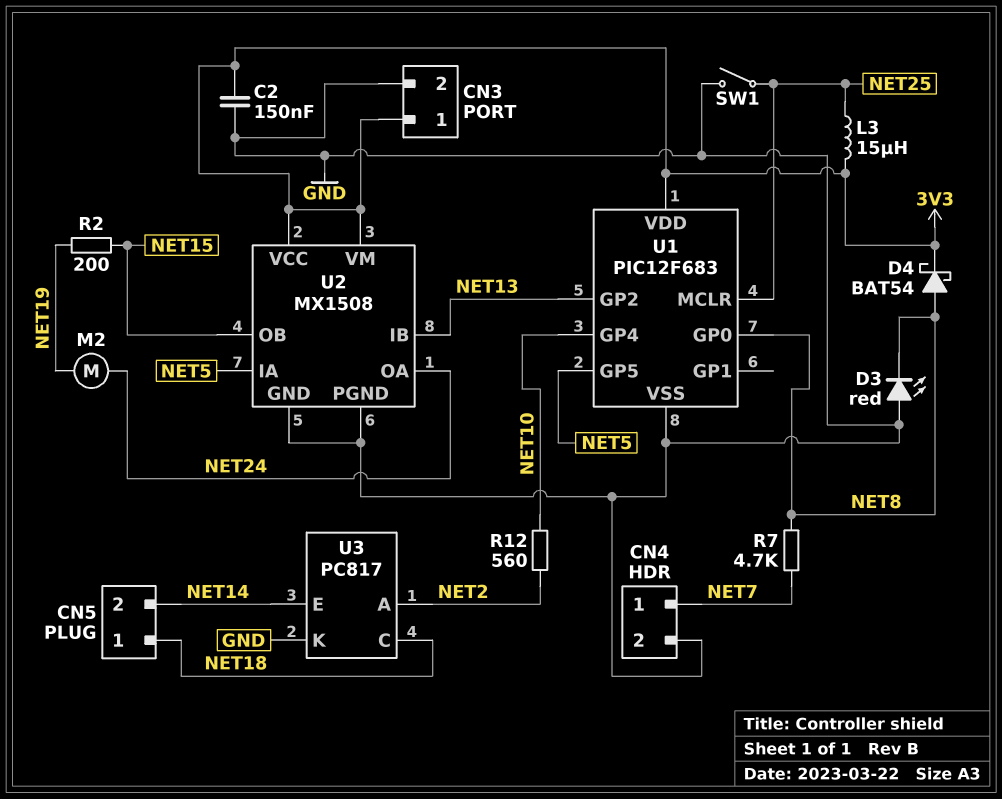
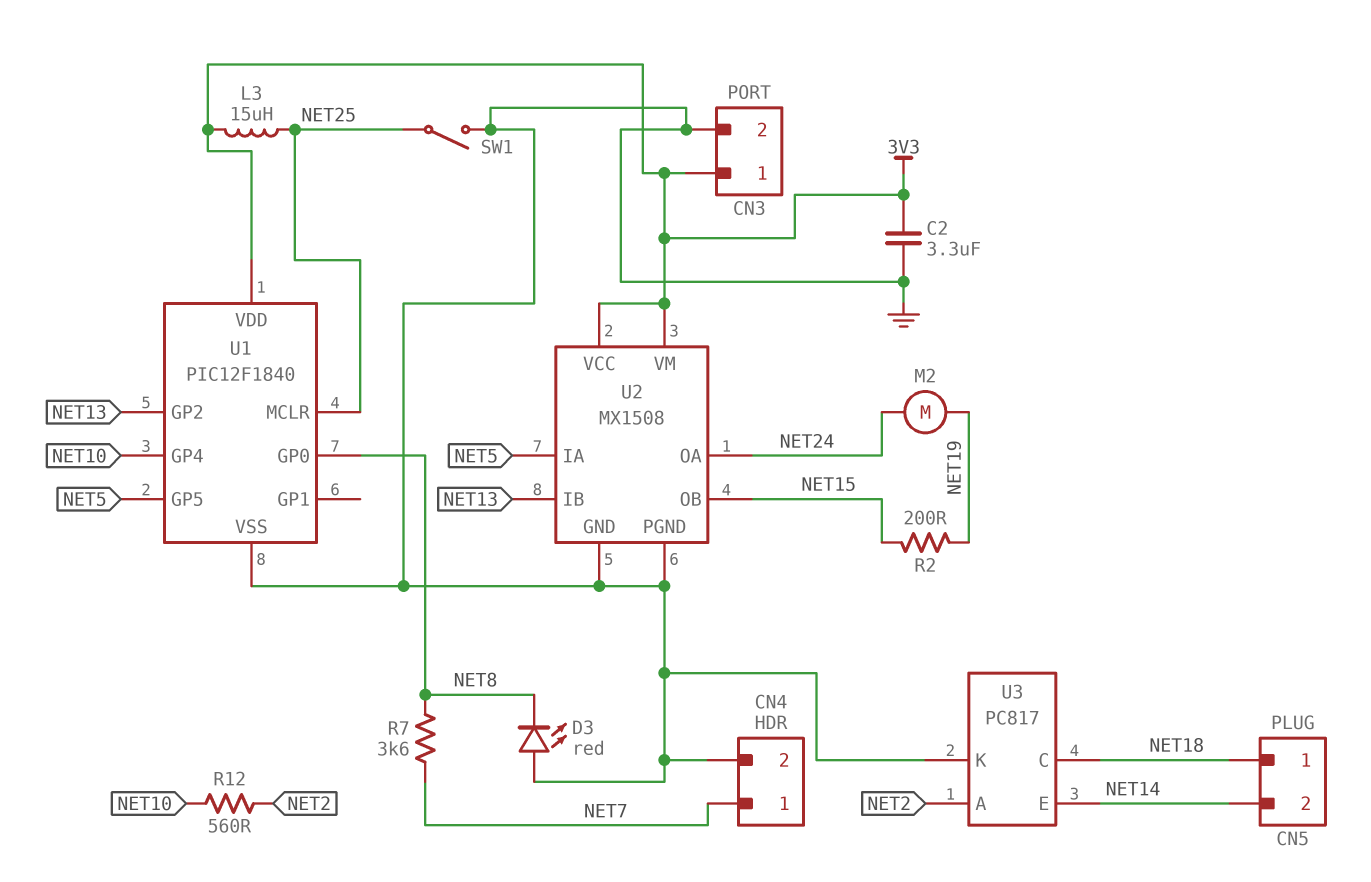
C2: 150nF (3V3, GND) -> 3.3uF (3V3, GND)
D4: schottky BAT54 (A NET8, K 3V3) -> none
R7: 4.7k (NET7, NET8) -> 3.6k (NET7, NET8)
U1: PIC12F683 -> PIC12F1840

